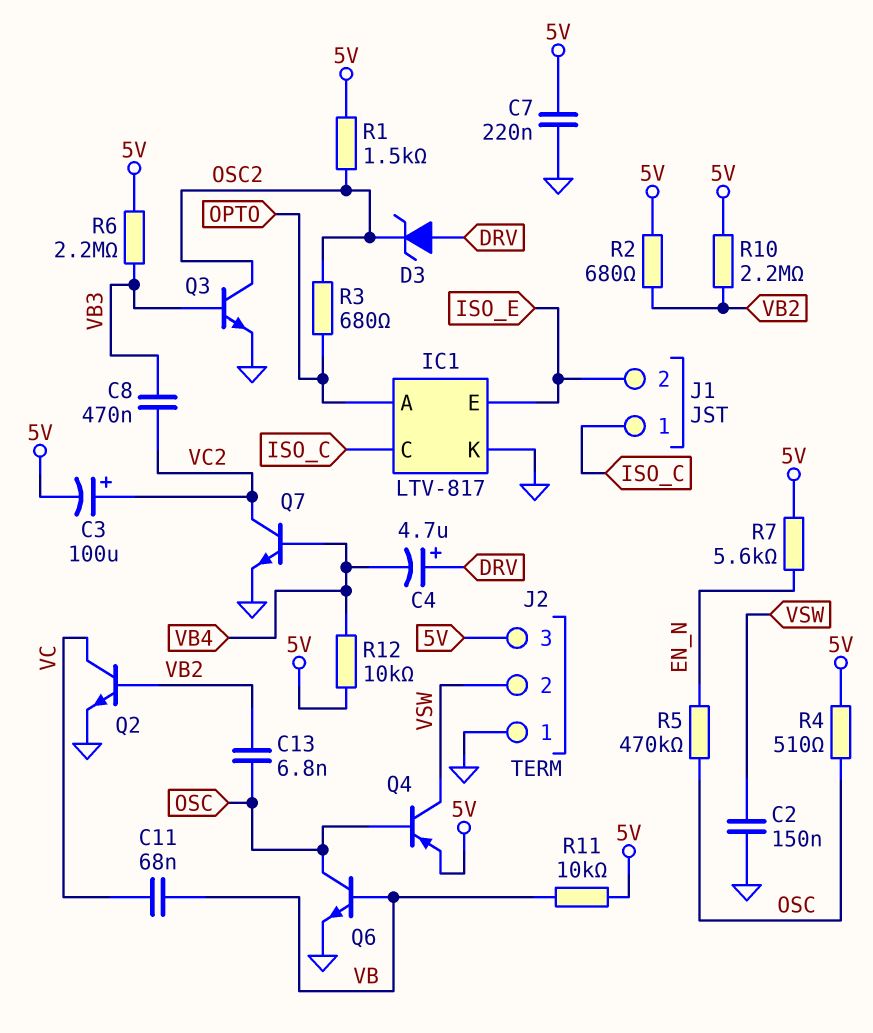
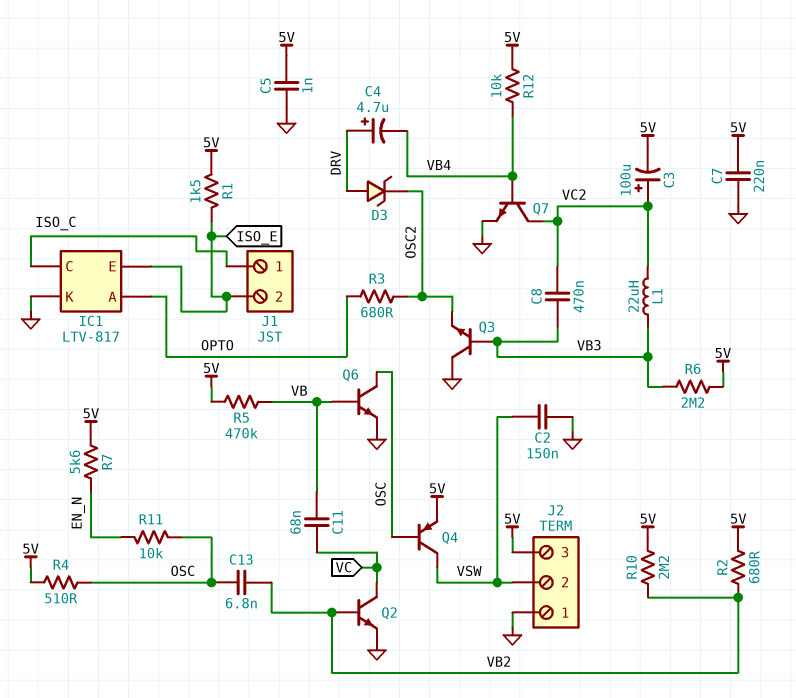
C5: none -> 1nF (5V, GND)
L1: none -> 22uH (VB3, VC2)
Q3: NPN (B VB3, C OSC2, E GND) -> NPN (B VB3, C GND, E OSC2)
R1: 1.5k (5V, OSC2) -> 1.5k (5V, ISO_E)
R5: 470k (EN_N, OSC) -> 470k (5V, VB)
R11: 10k (5V, VB) -> 10k (EN_N, OSC)

